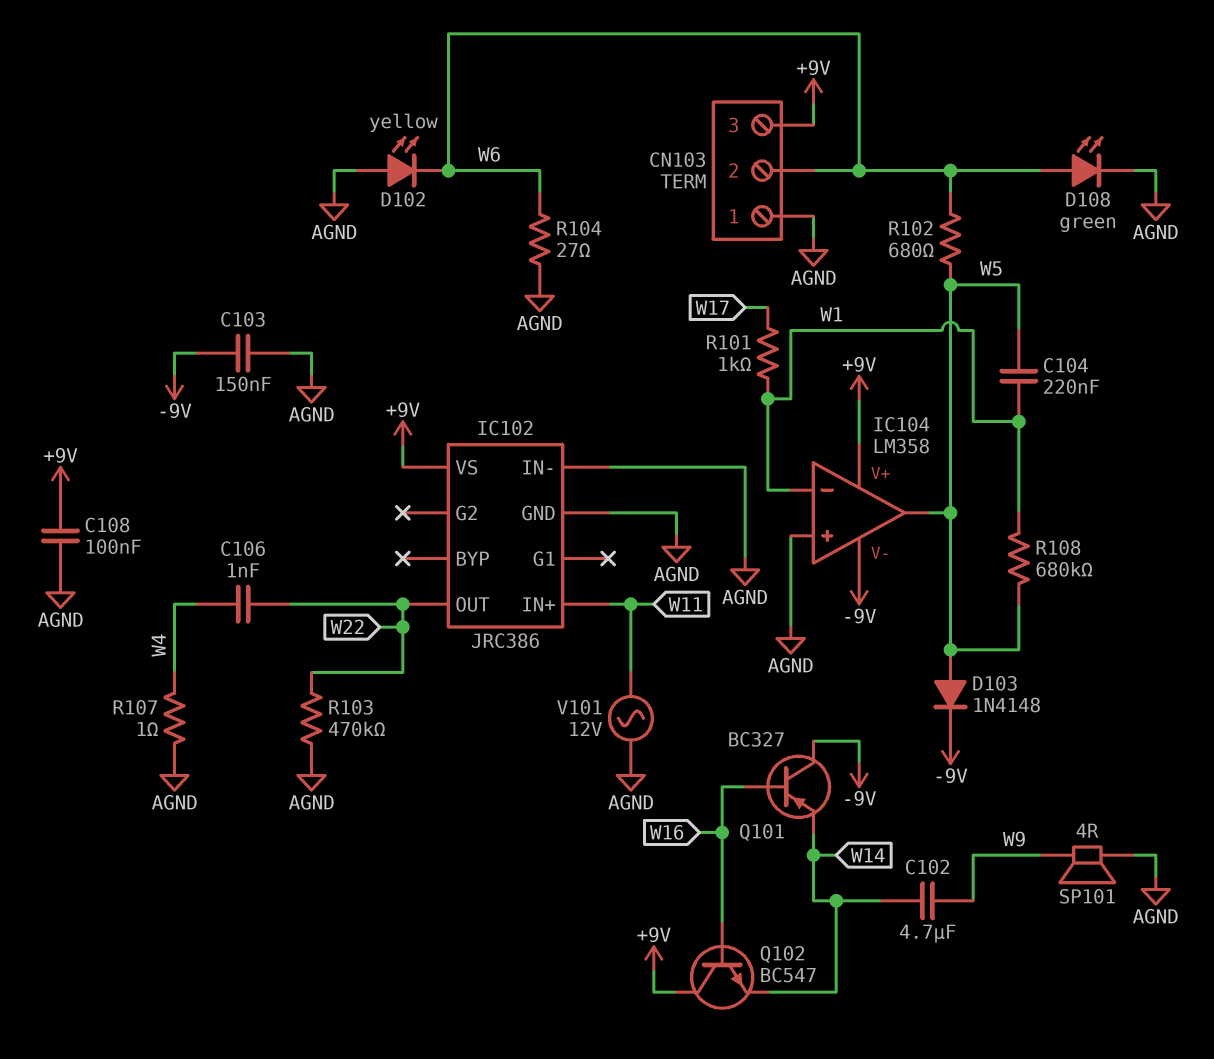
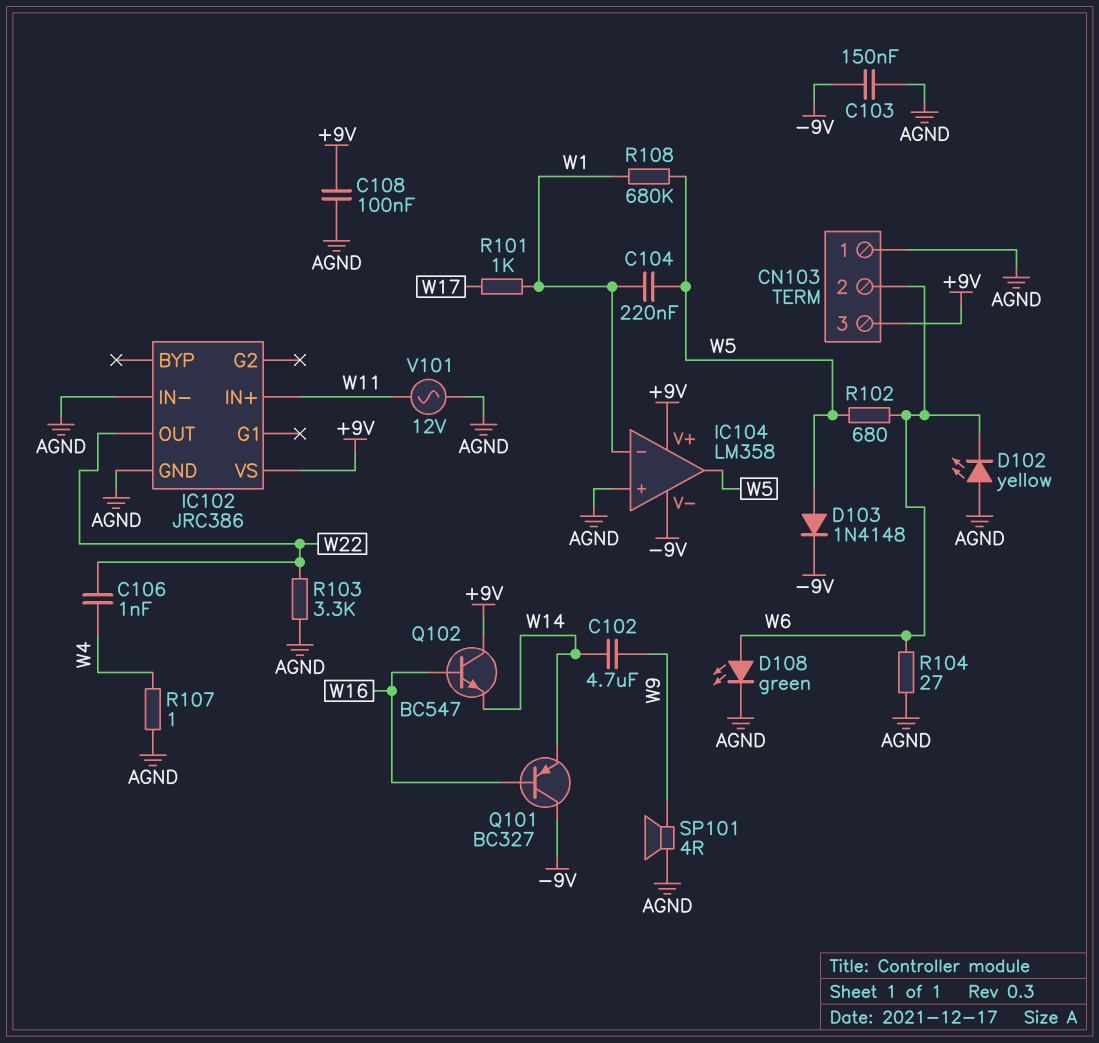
R103: 470k (AGND, W22) -> 3.3k (AGND, W22)

